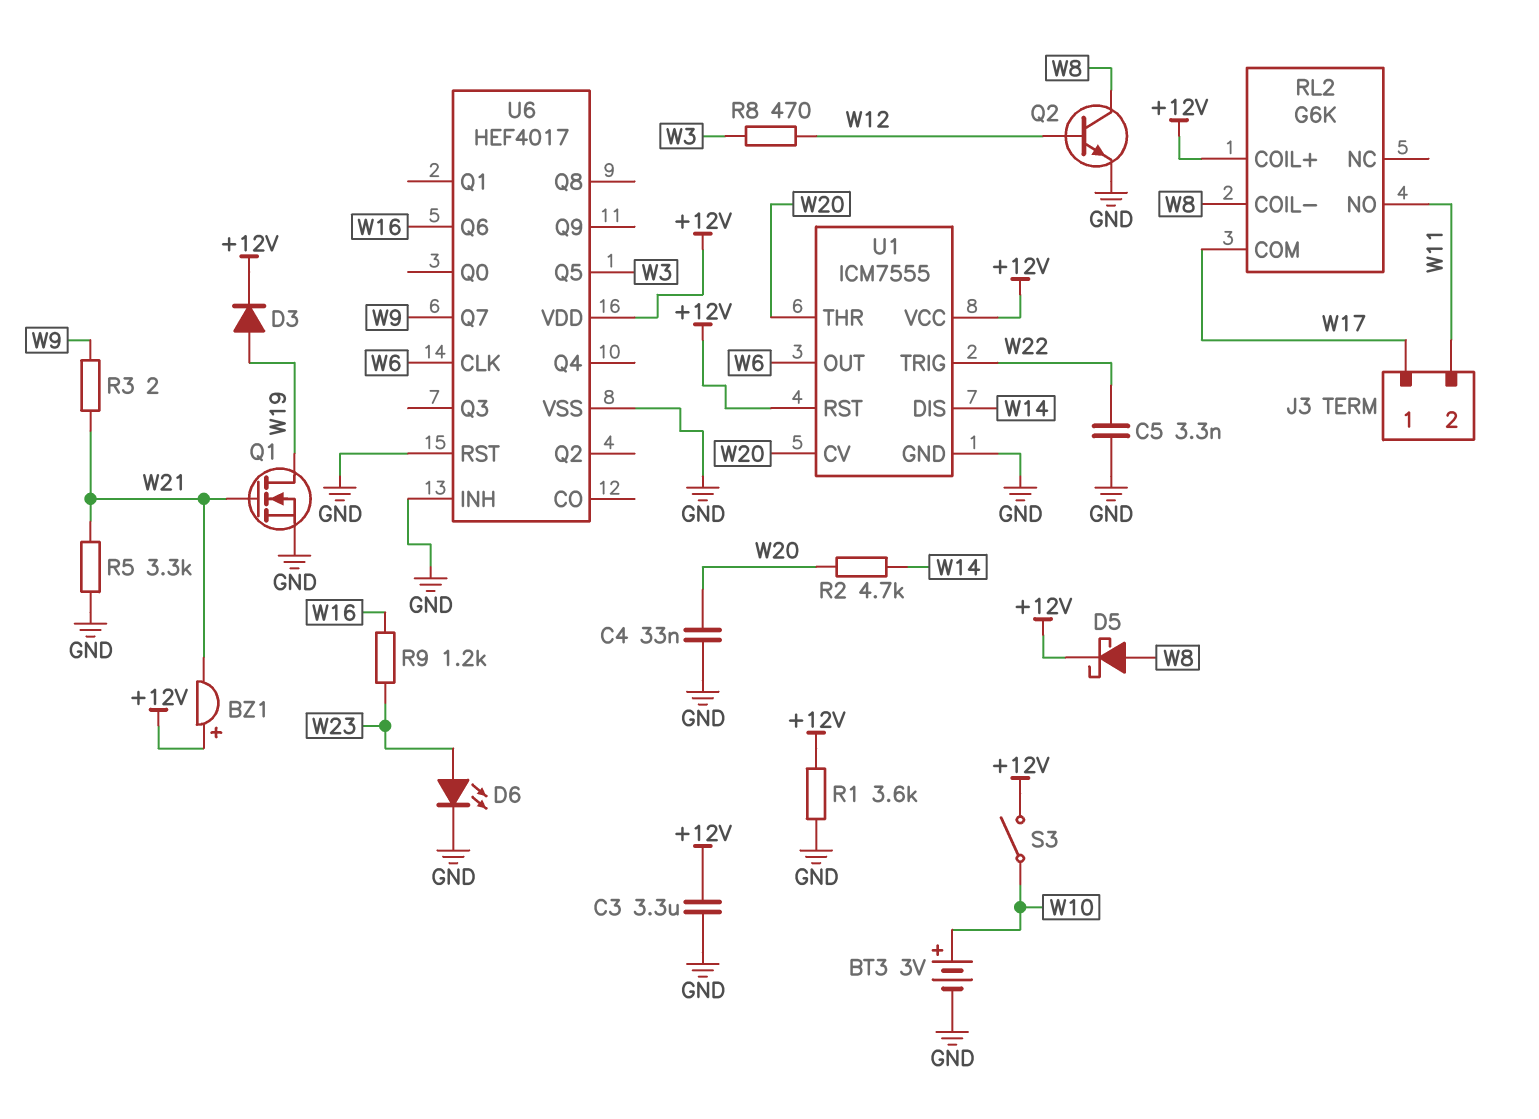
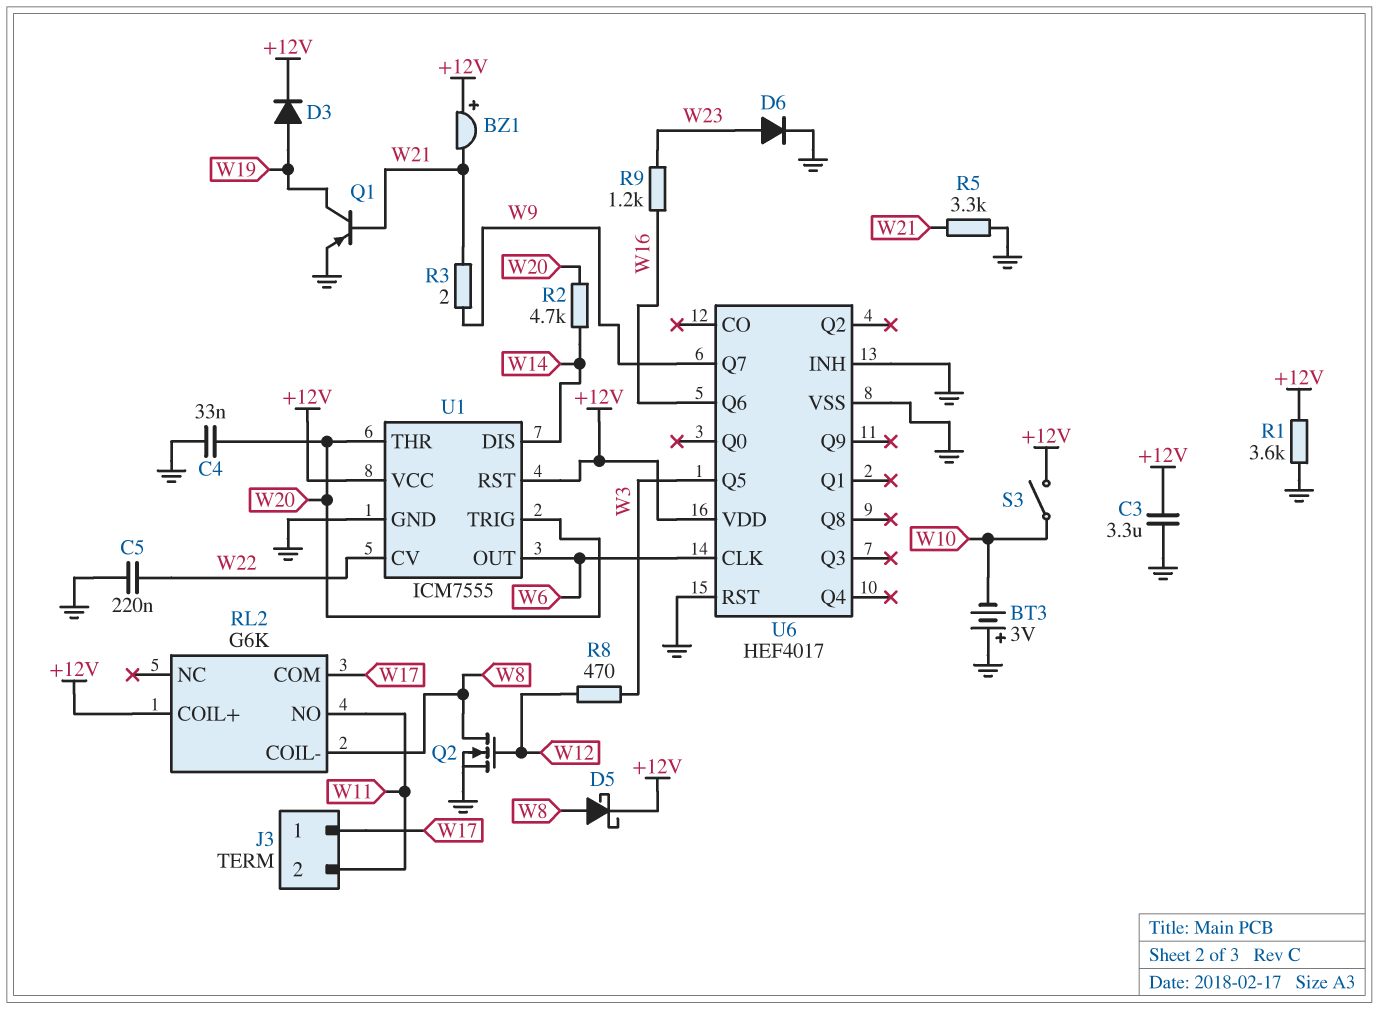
BT3: 3V (plus W10, minus GND) -> 3V (plus GND, minus W10)
C5: 3.3nF (GND, W22) -> 220nF (GND, W22)
D6: LED (A W23, K GND) -> diode (A W23, K GND)
Q1: NMOS (G W21, D W19, S GND) -> PNP (B W21, C W19, E GND)
Q2: NPN (B W12, C W8, E GND) -> NMOS (G W12, D W8, S GND)
U1 pin CV: W20 -> W22
U1 pin TRIG: W22 -> W20

